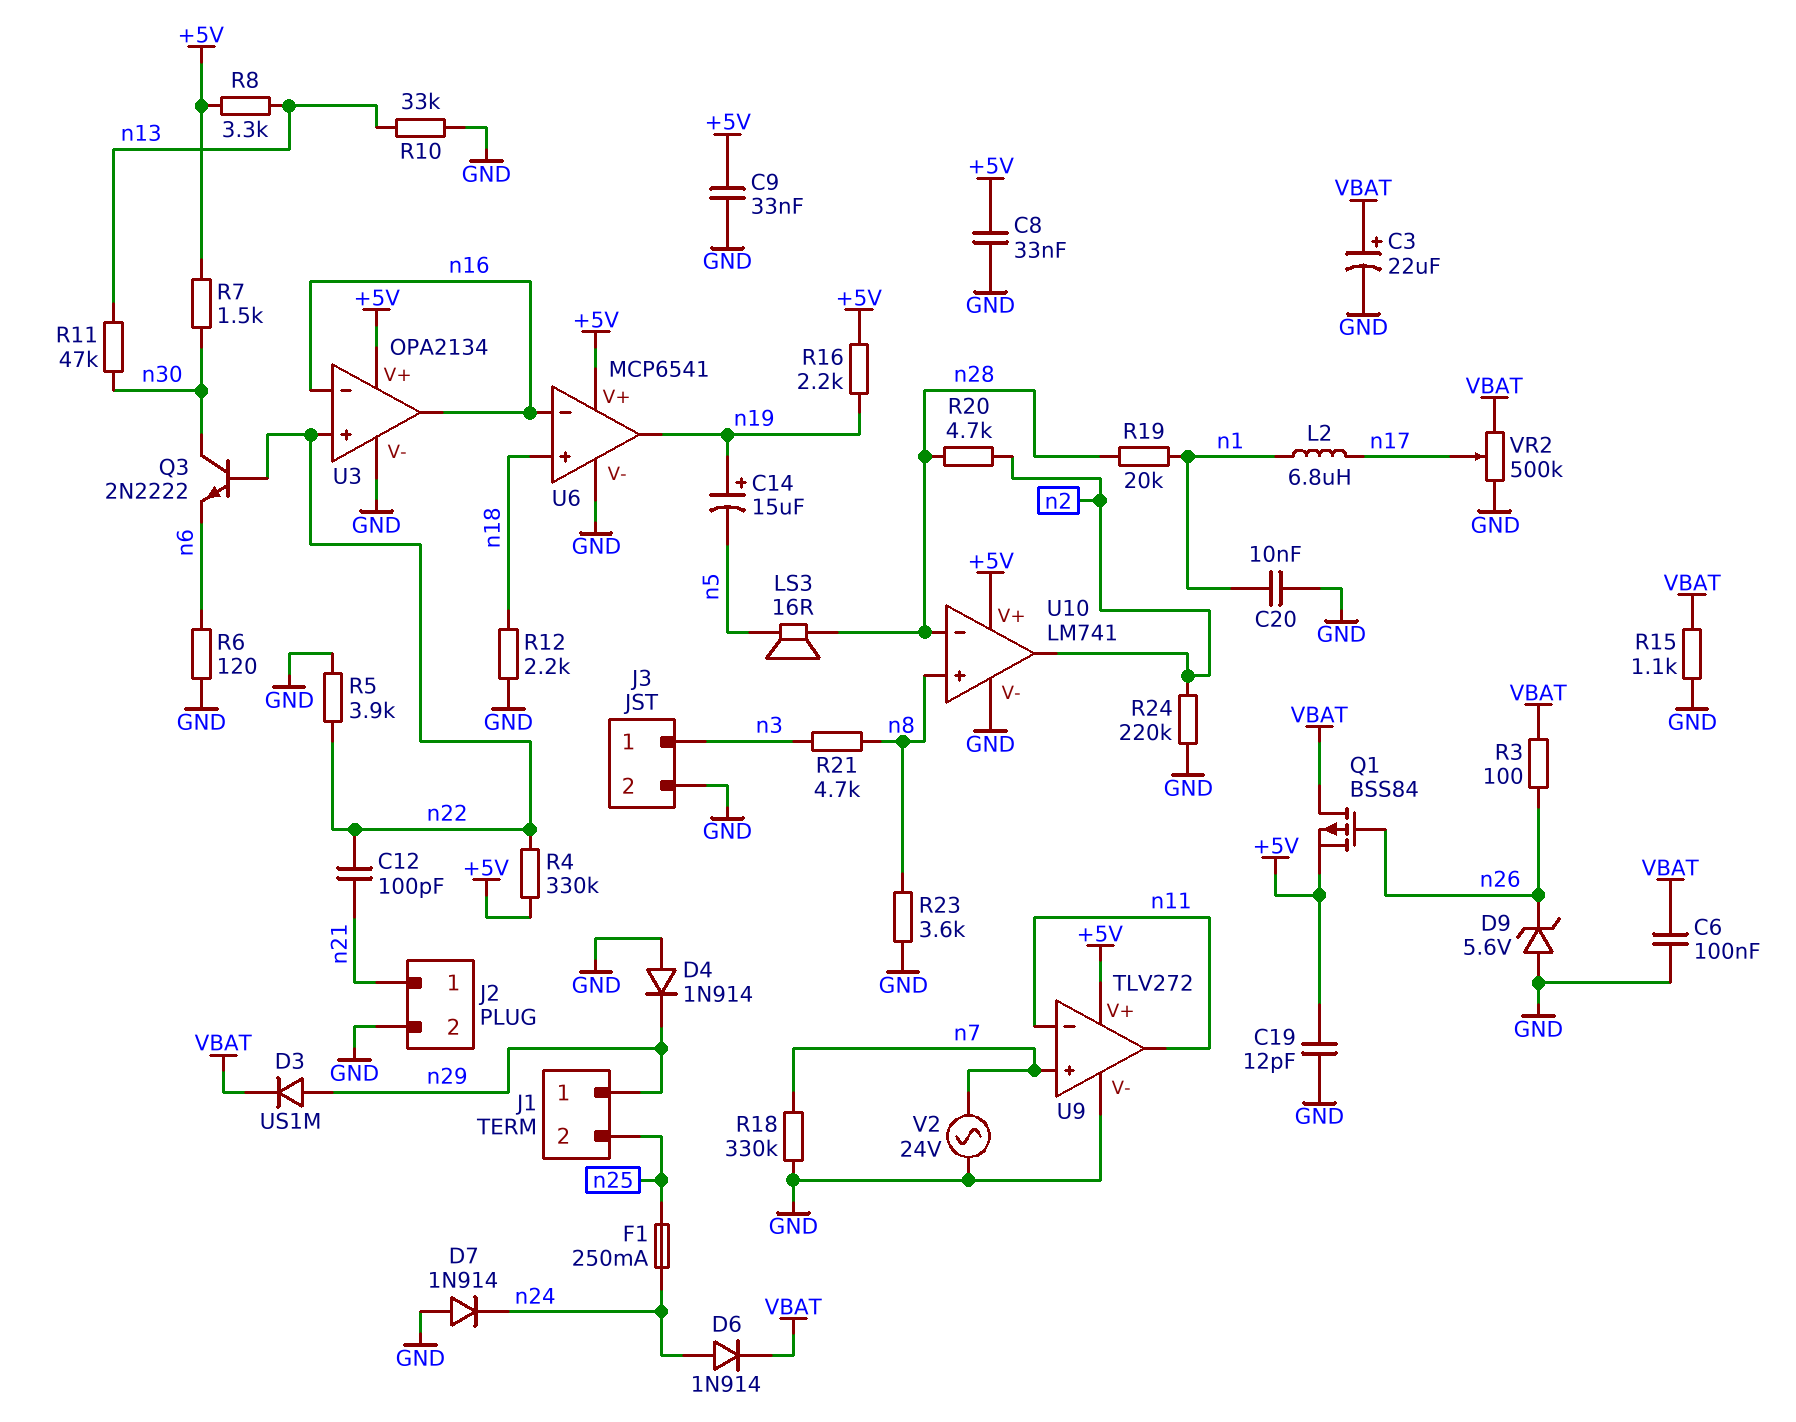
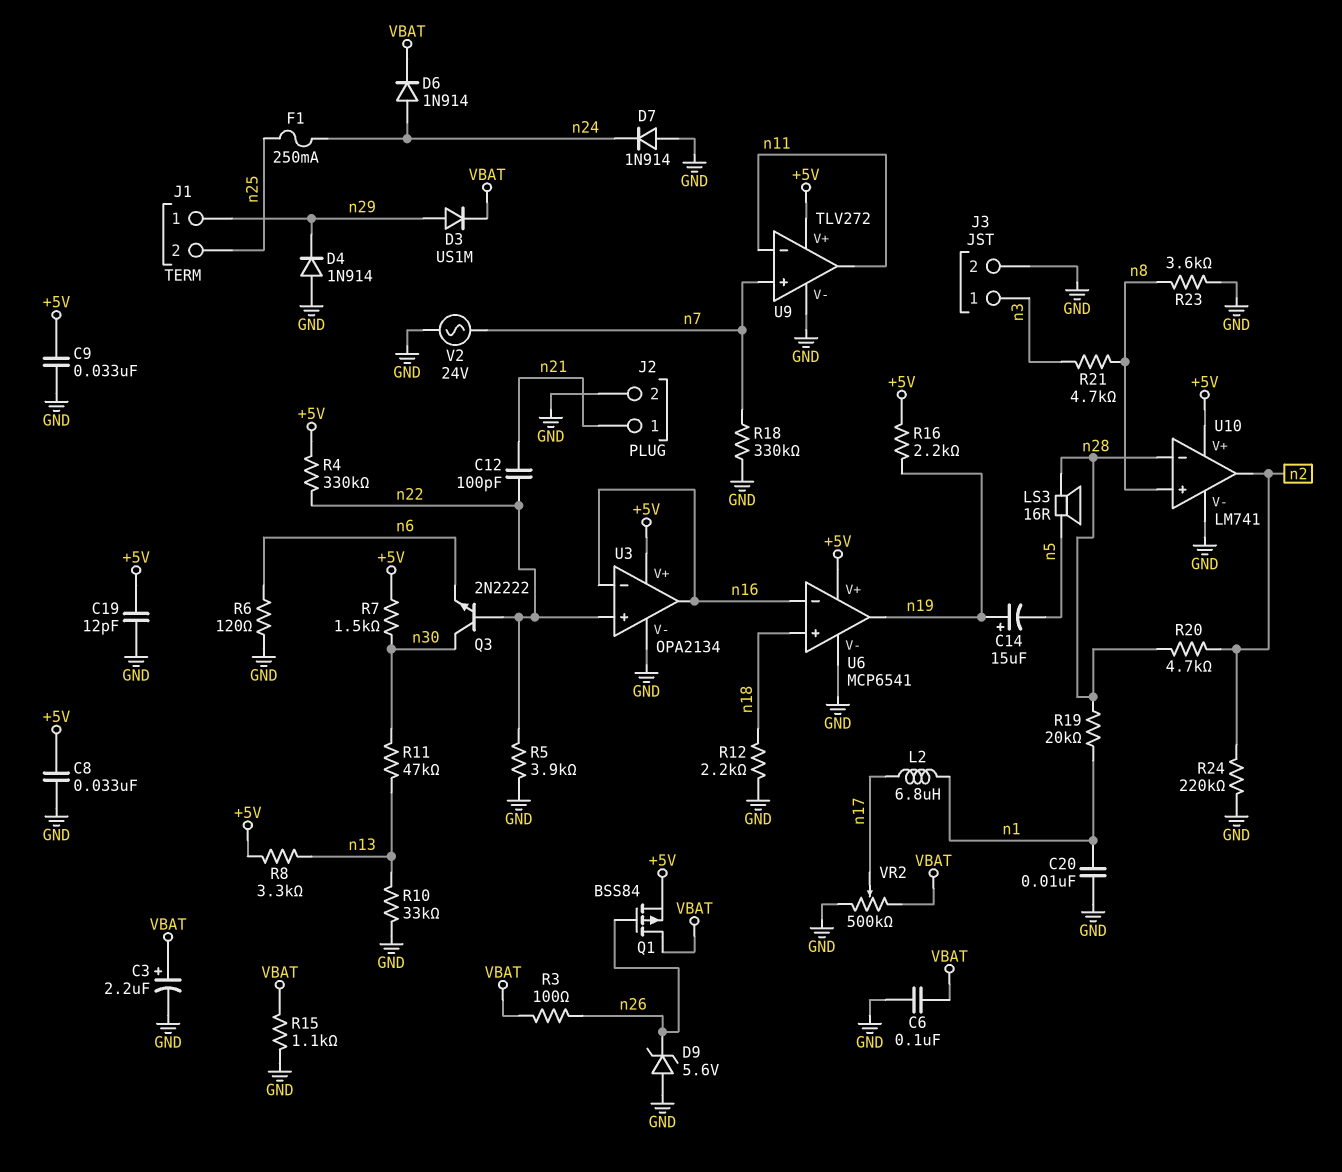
C3: 22uF (plus VBAT, minus GND) -> 2.2uF (plus VBAT, minus GND)

